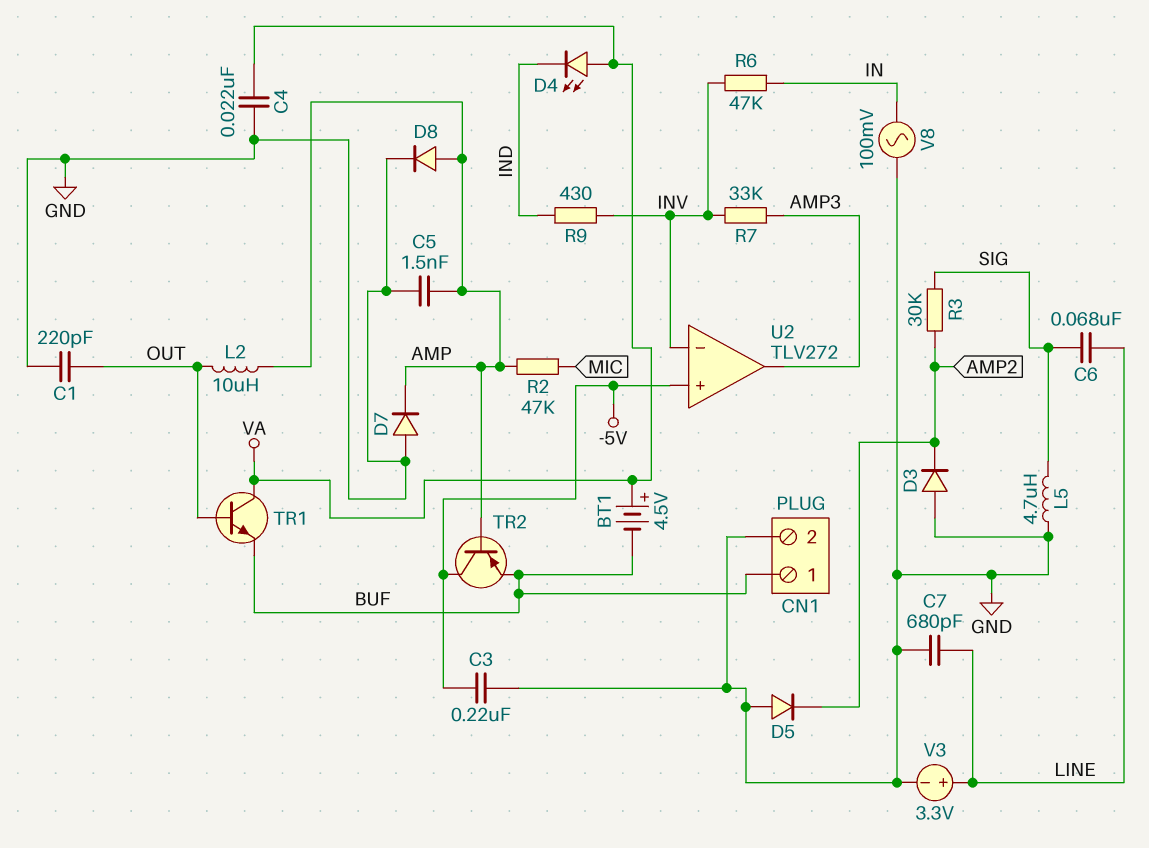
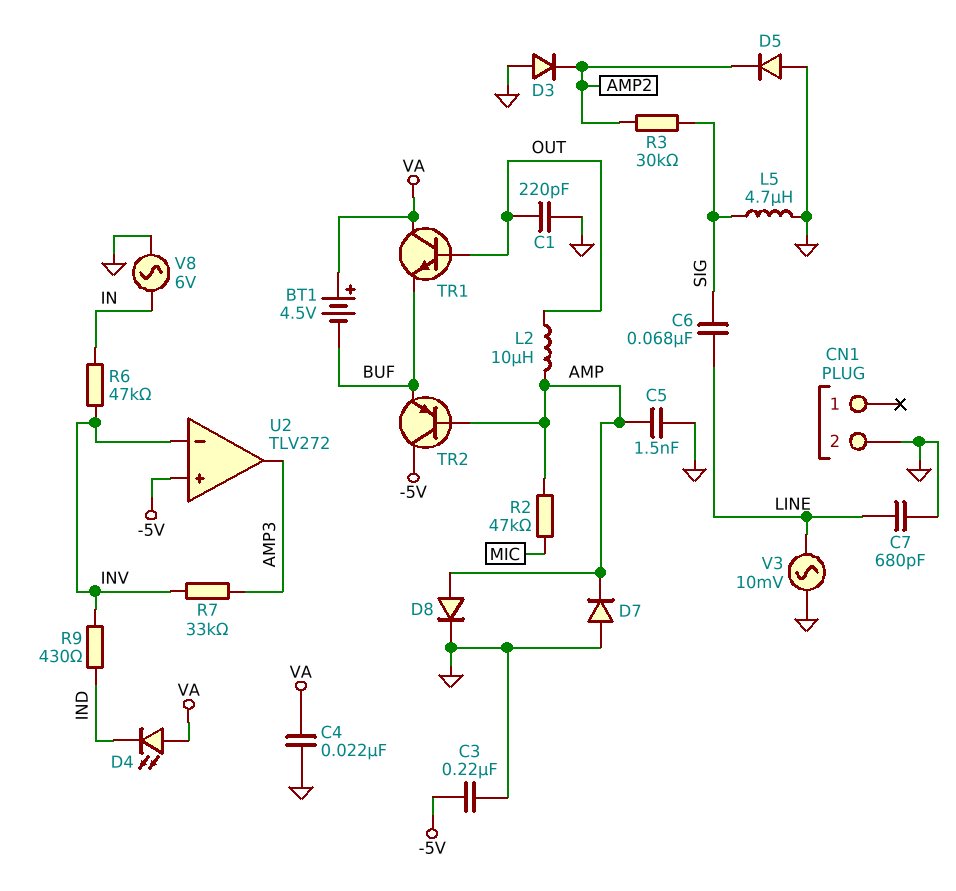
CN1 pin 1: BUF -> none
V3: 3.3V (plus LINE, minus GND) -> AC 10mV (GND, LINE)
V8: AC 100mV (GND, IN) -> AC 6V (GND, IN)

